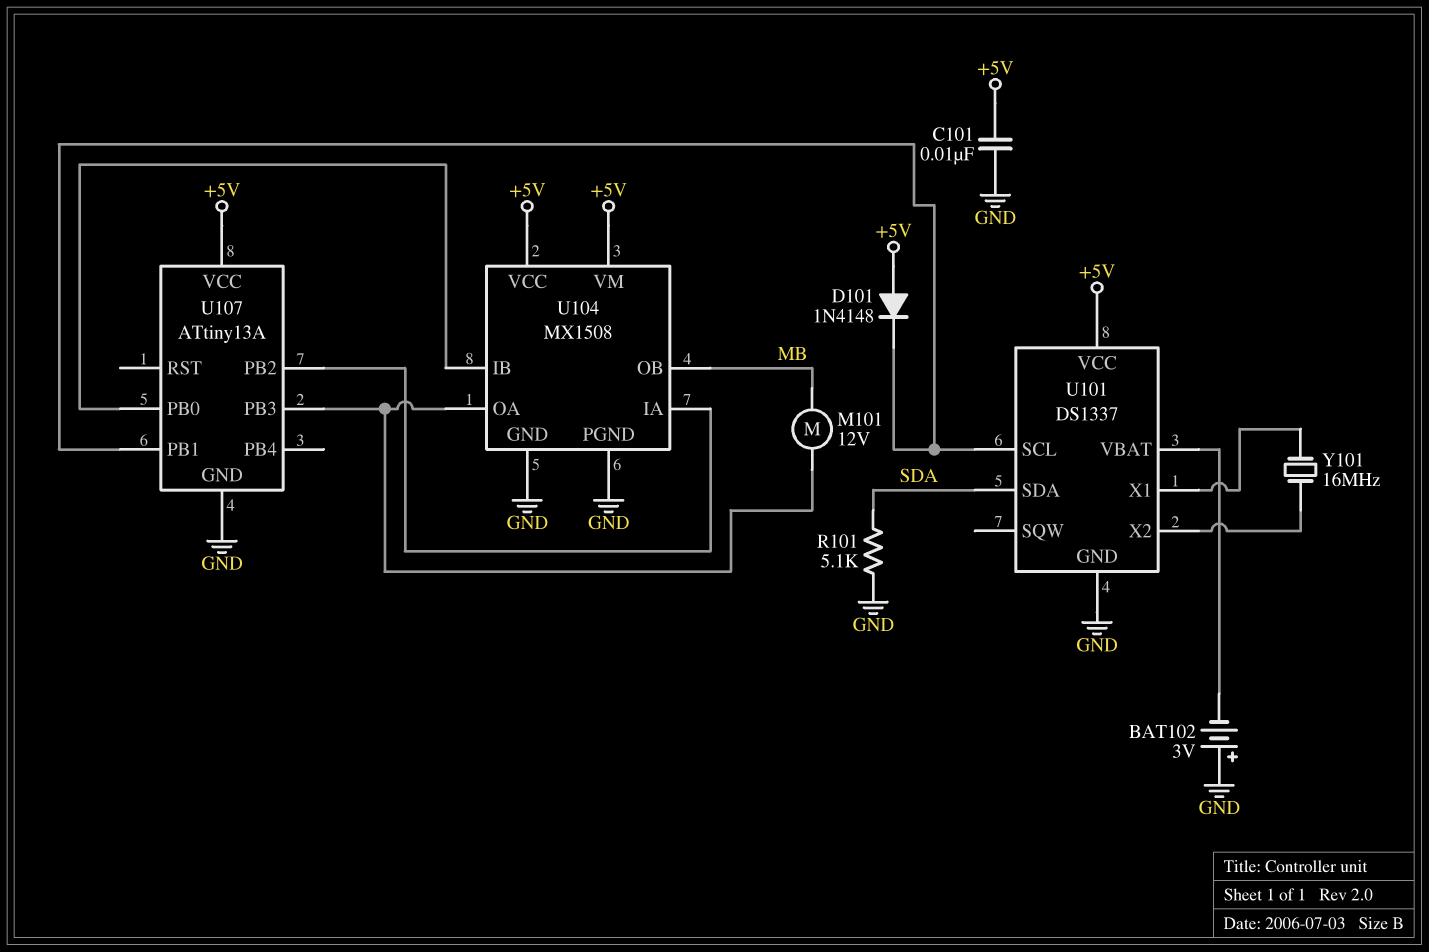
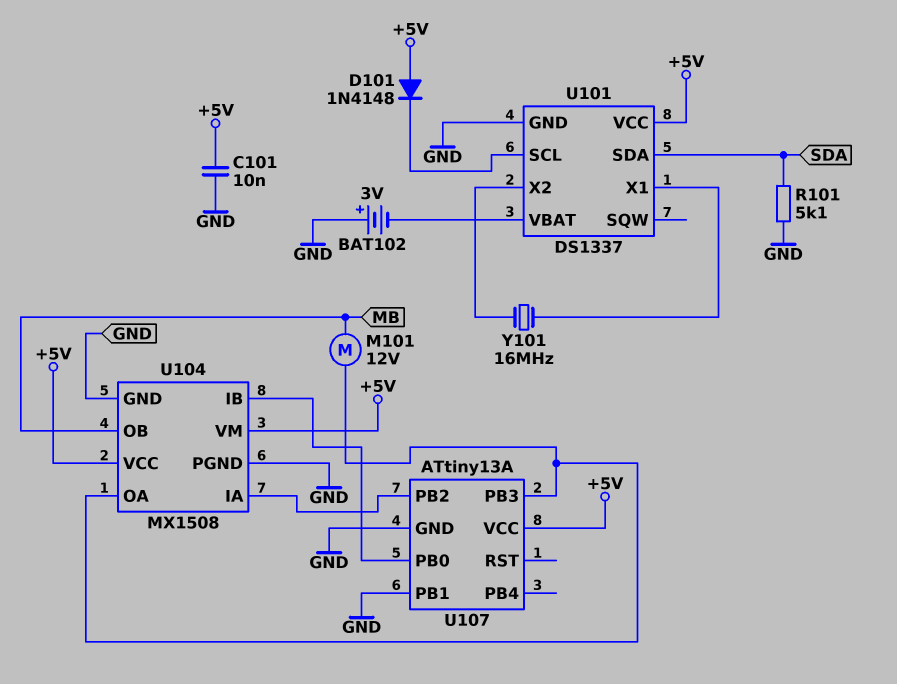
U107 pin PB1: U101/SCL -> GND

